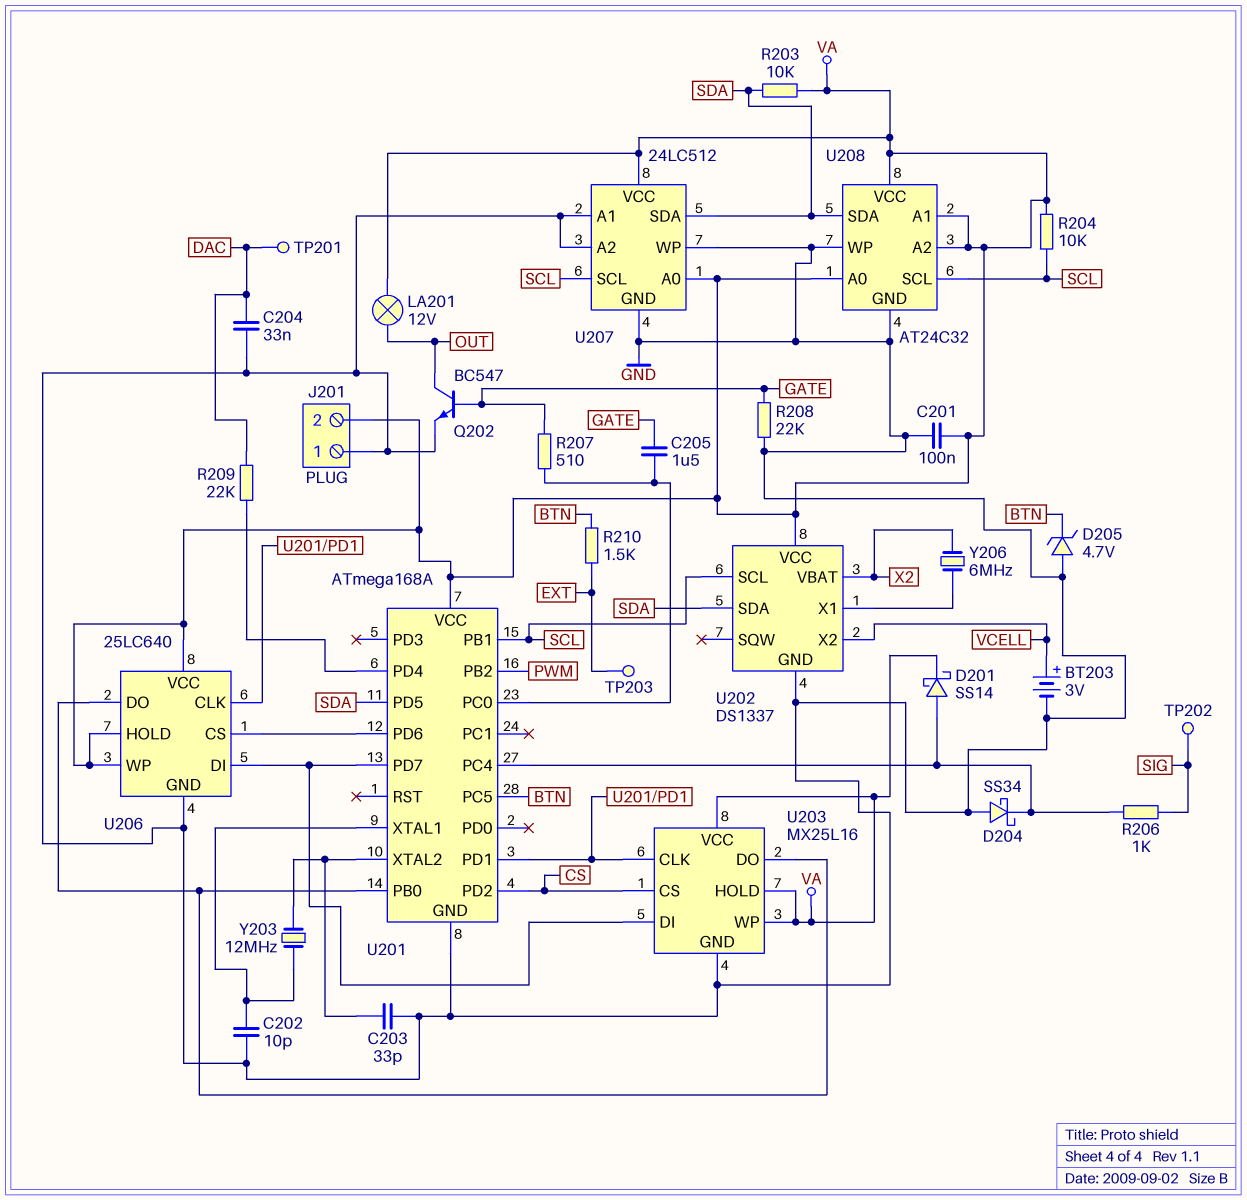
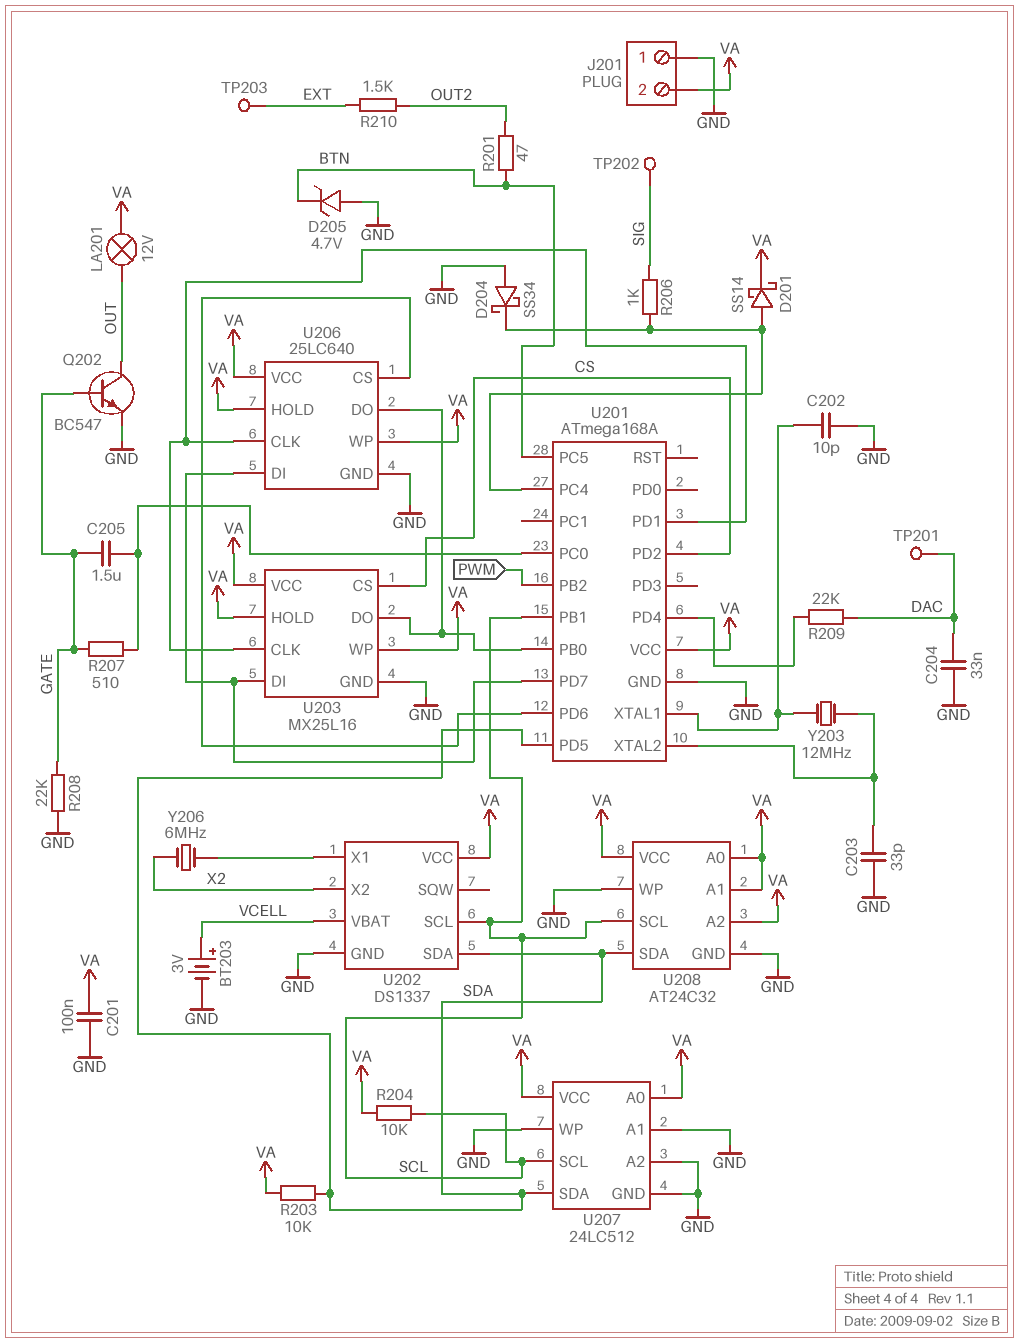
R201: none -> 47 (BTN, OUT2)
R210: 1.5k (BTN, EXT) -> 1.5k (EXT, OUT2)
U202 pin VBAT: X2 -> VCELL
U202 pin X2: VCELL -> X2

